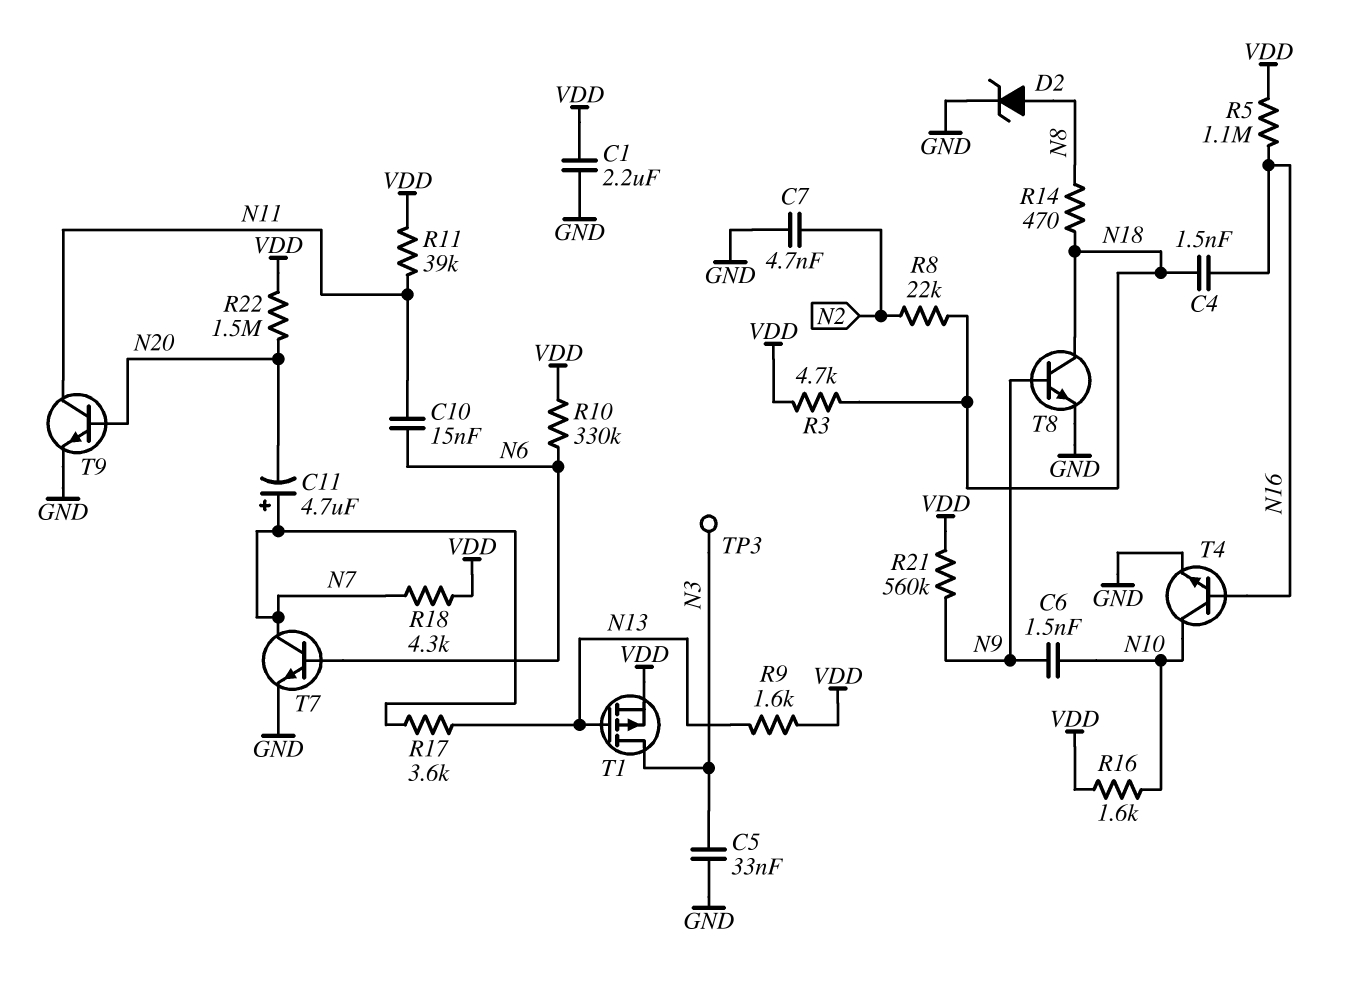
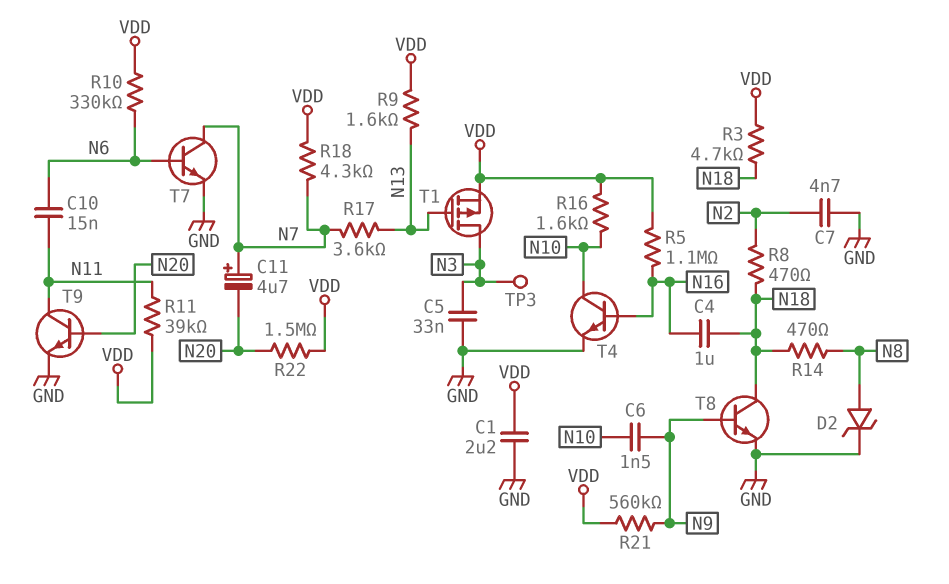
C4: 1.5nF (N16, N18) -> 1uF (N16, N18)
R8: 22k (N2, N18) -> 470 (N2, N18)

